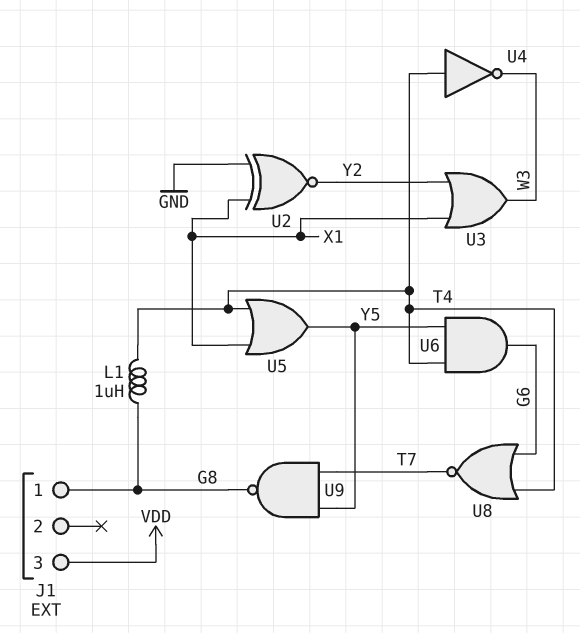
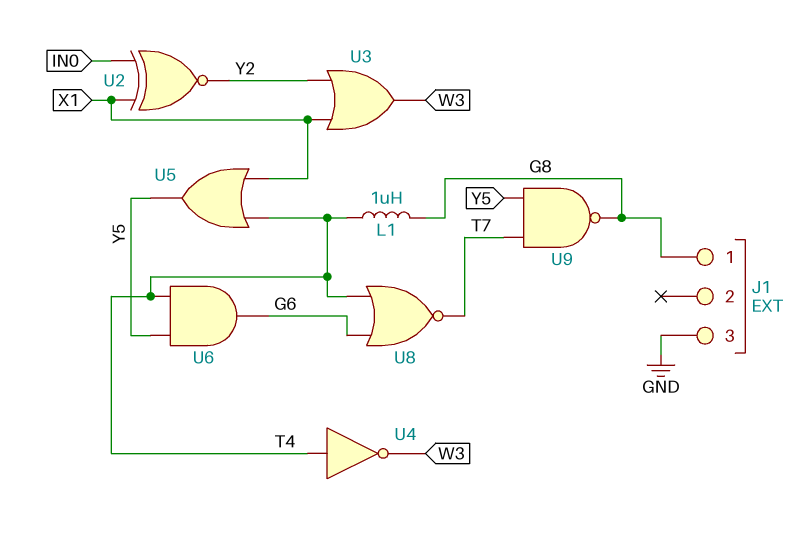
J1 pin 3: VDD -> GND
U2: XNOR (in GND, in X1, out Y2) -> XNOR (in IN0, in X1, out Y2)

